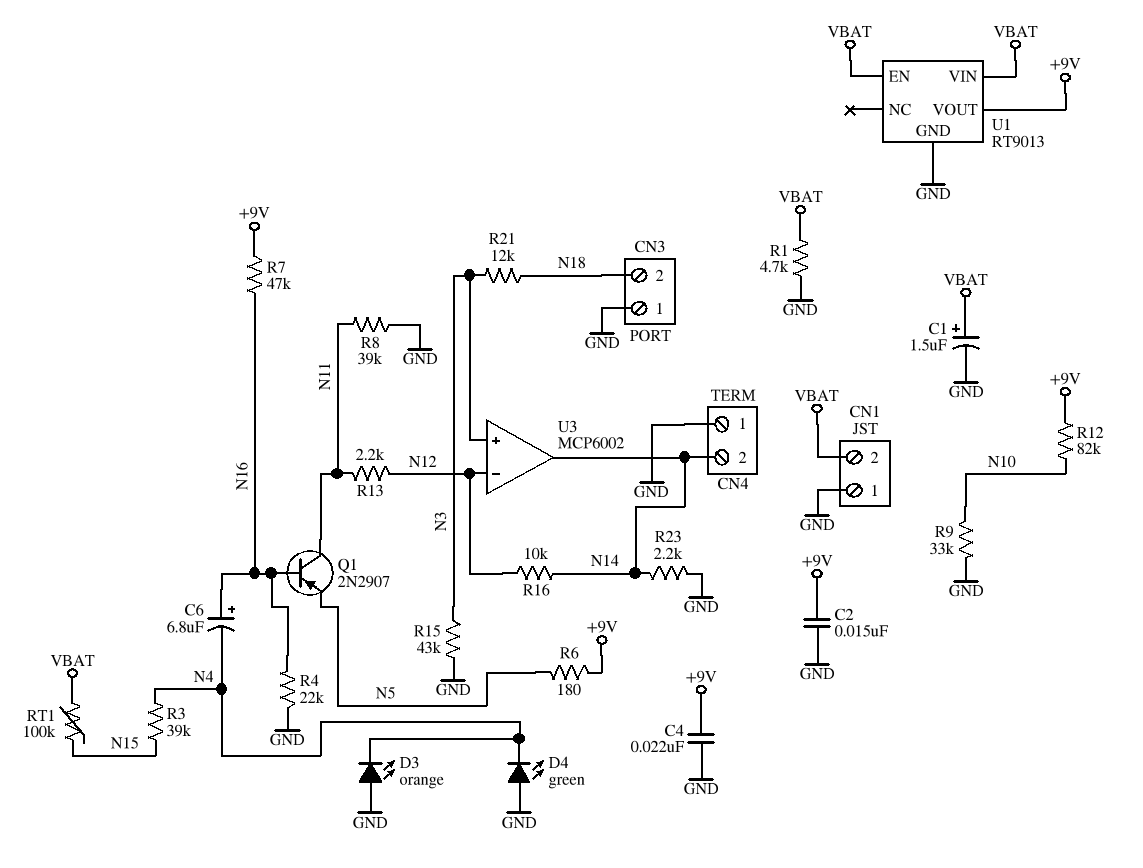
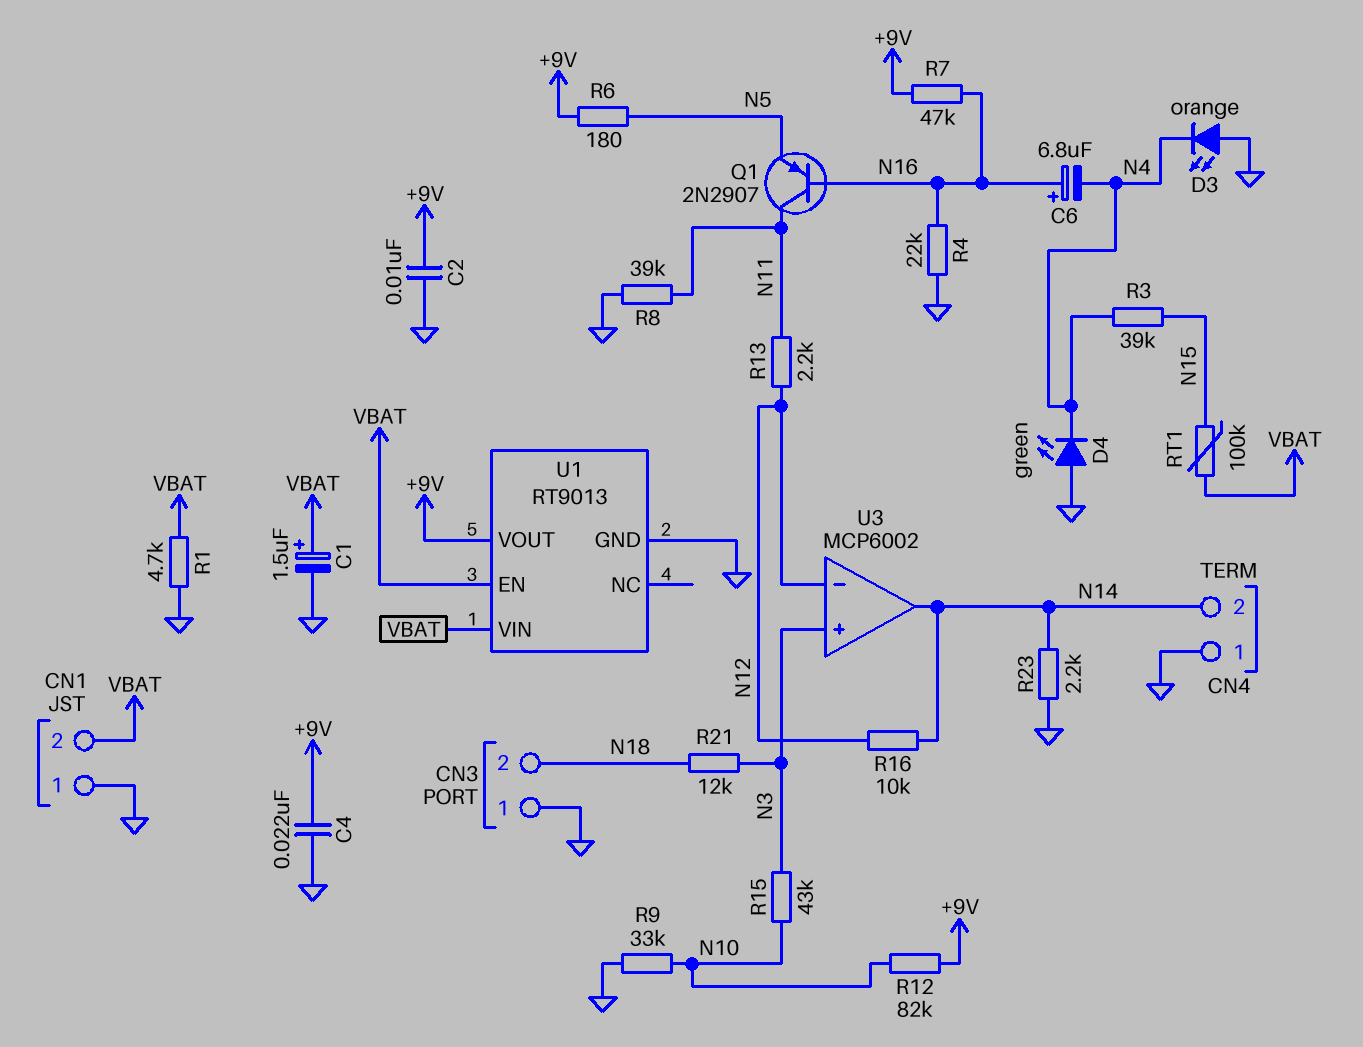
C2: 15nF (+9V, GND) -> 10nF (+9V, GND)
R15: 43k (GND, N3) -> 43k (N3, N10)

